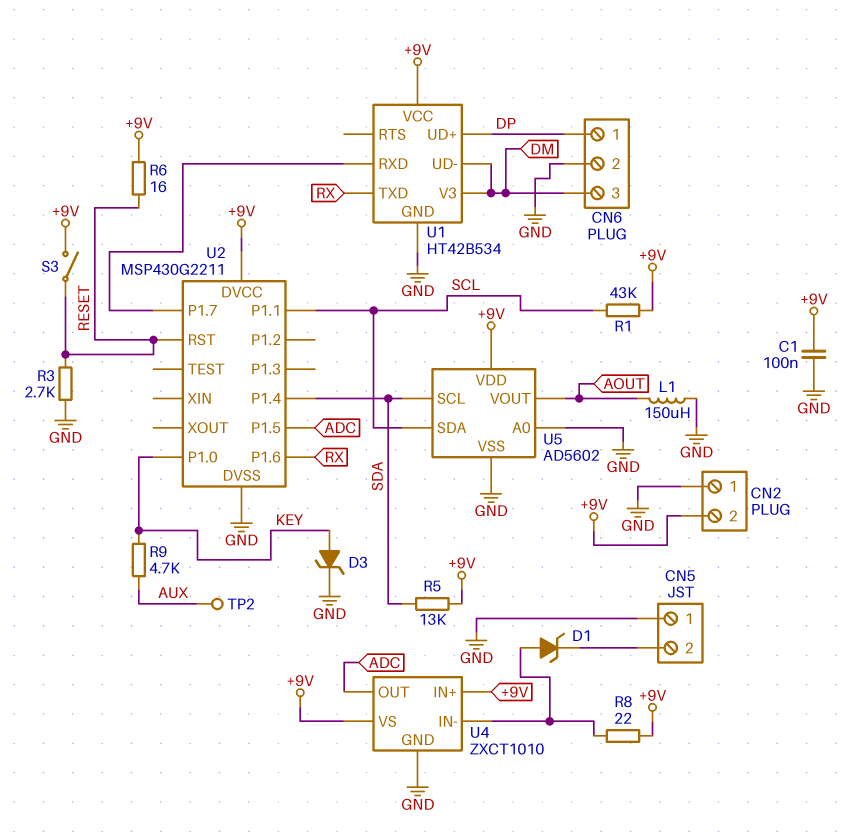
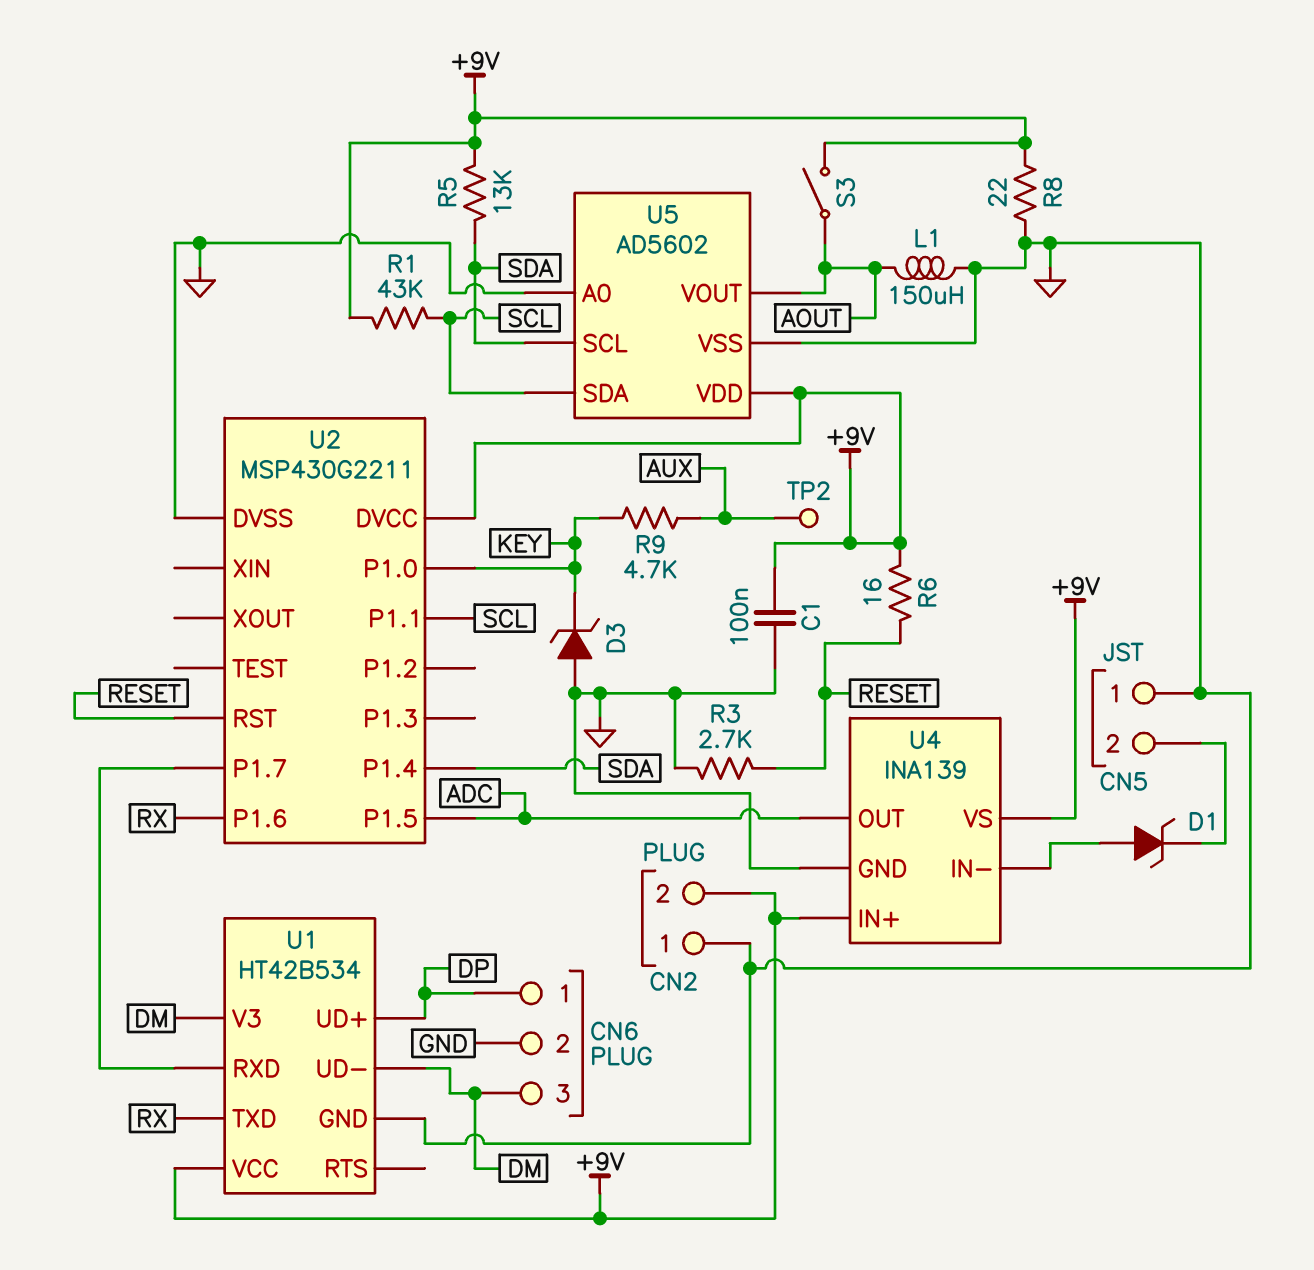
D3: zener (A KEY, K GND) -> zener (A GND, K KEY)
R8: 22 (+9V, U4/IN-) -> 22 (+9V, GND)
S3: switch (+9V, RESET) -> switch (+9V, AOUT)
U4: ZXCT1010 -> INA139

